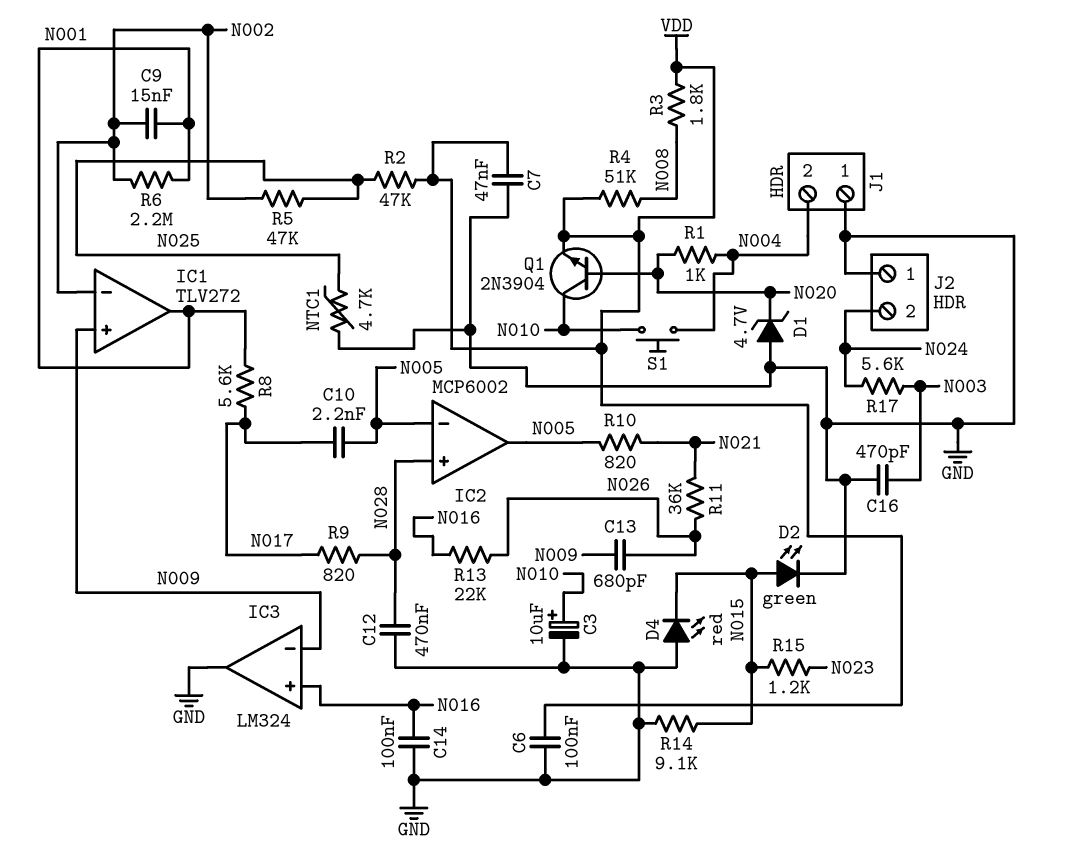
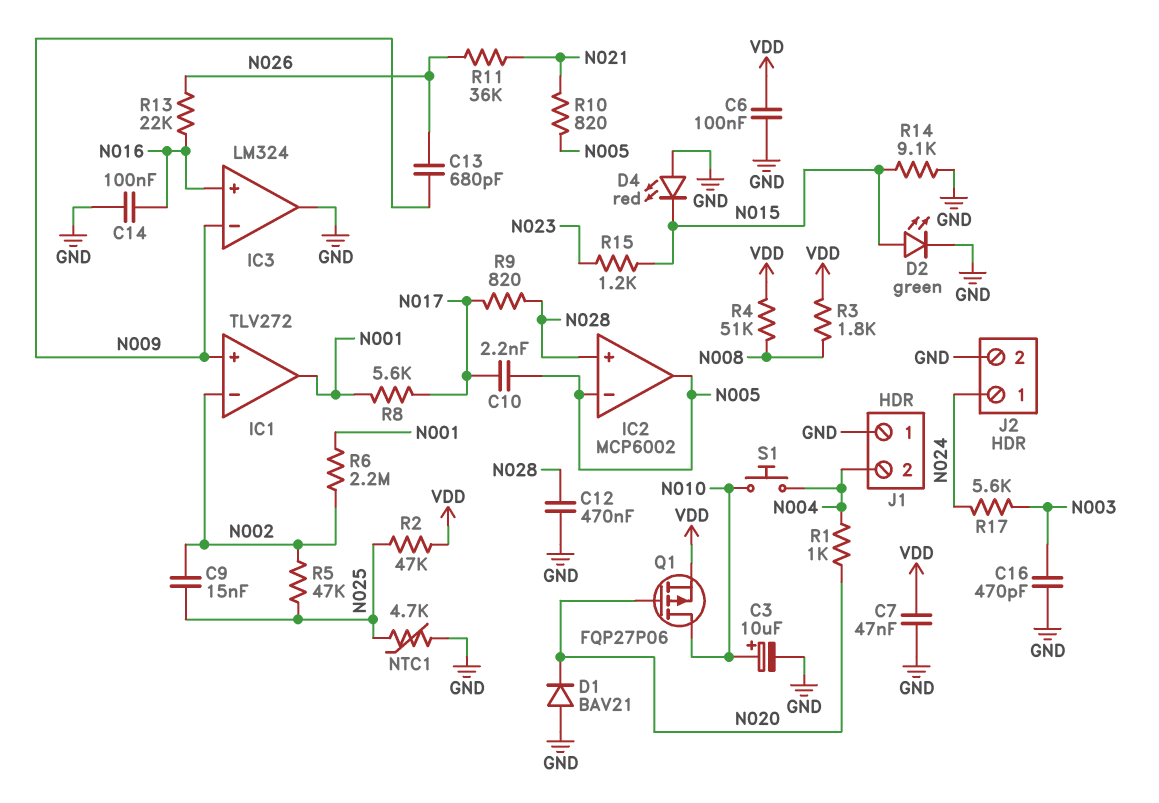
C9: 15nF (N001, N002) -> 15nF (N002, N025)
D1: zener 4.7V (A GND, K N020) -> diode BAV21 (A GND, K N020)
J2 pin 1: GND -> N024
J2 pin 2: N024 -> GND
Q1: NPN 2N3904 (B N020, C N010, E VDD) -> PMOS FQP27P06 (G N020, D N010, S VDD)

